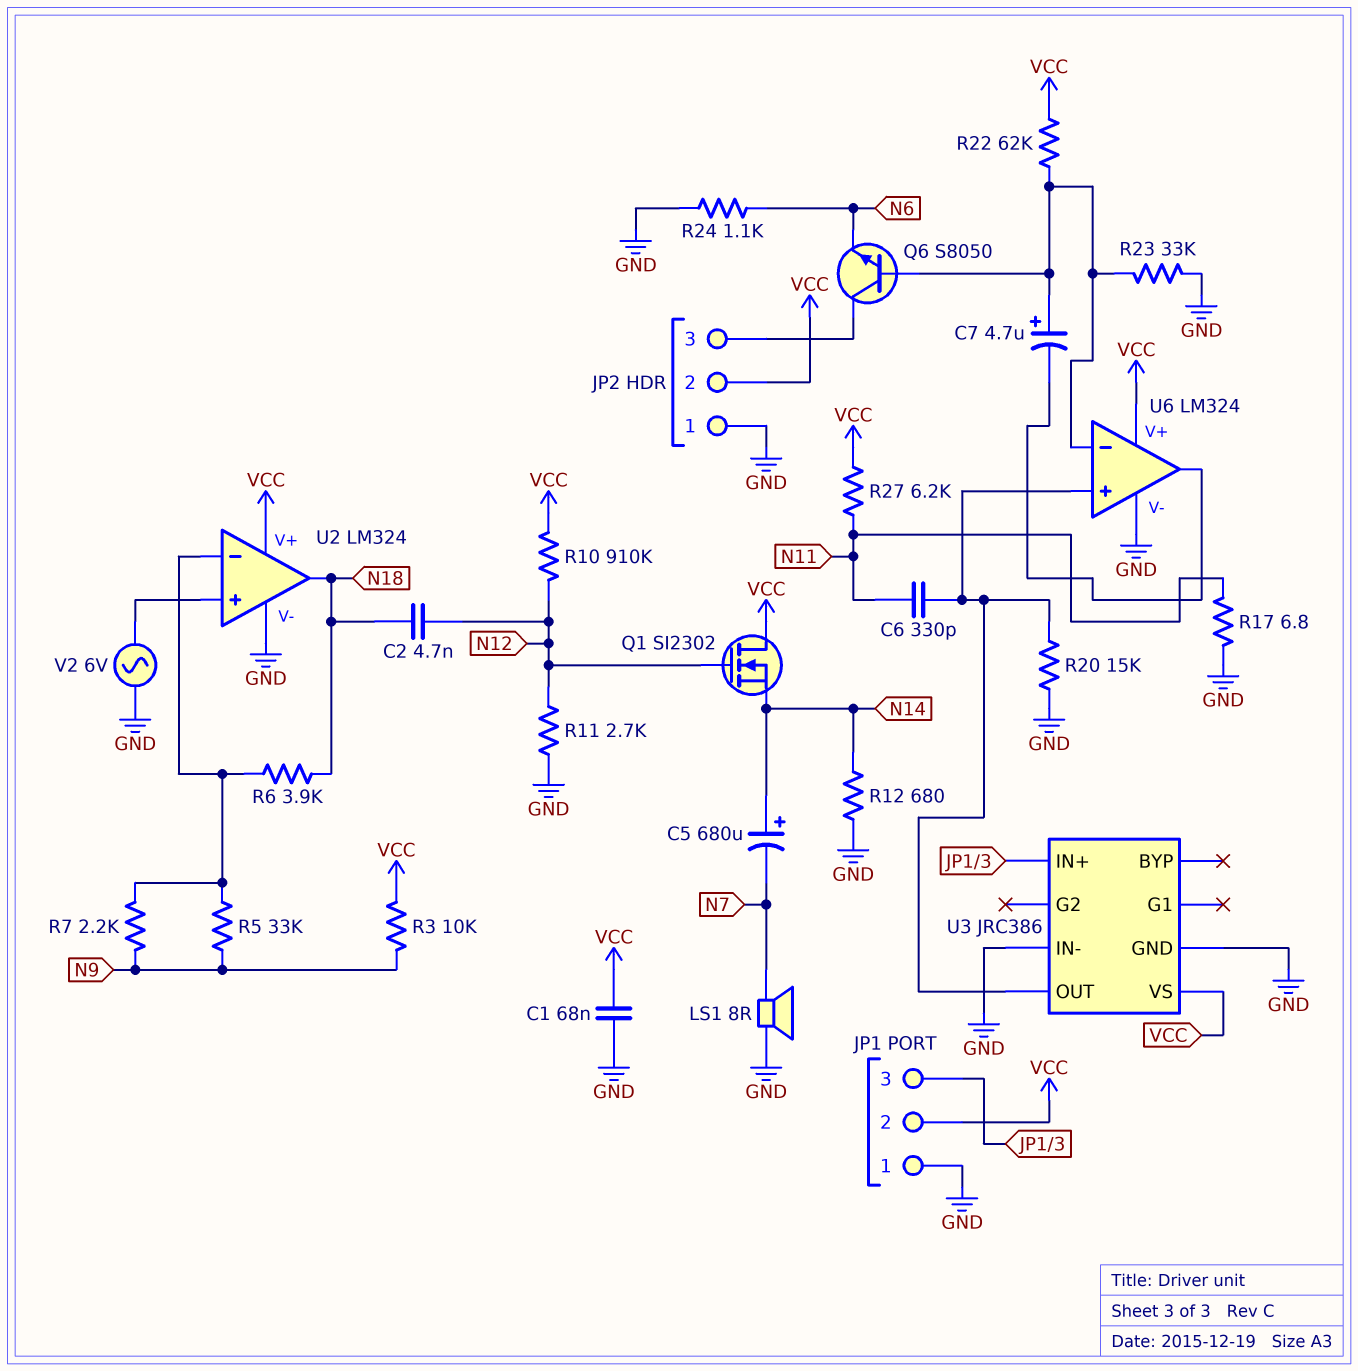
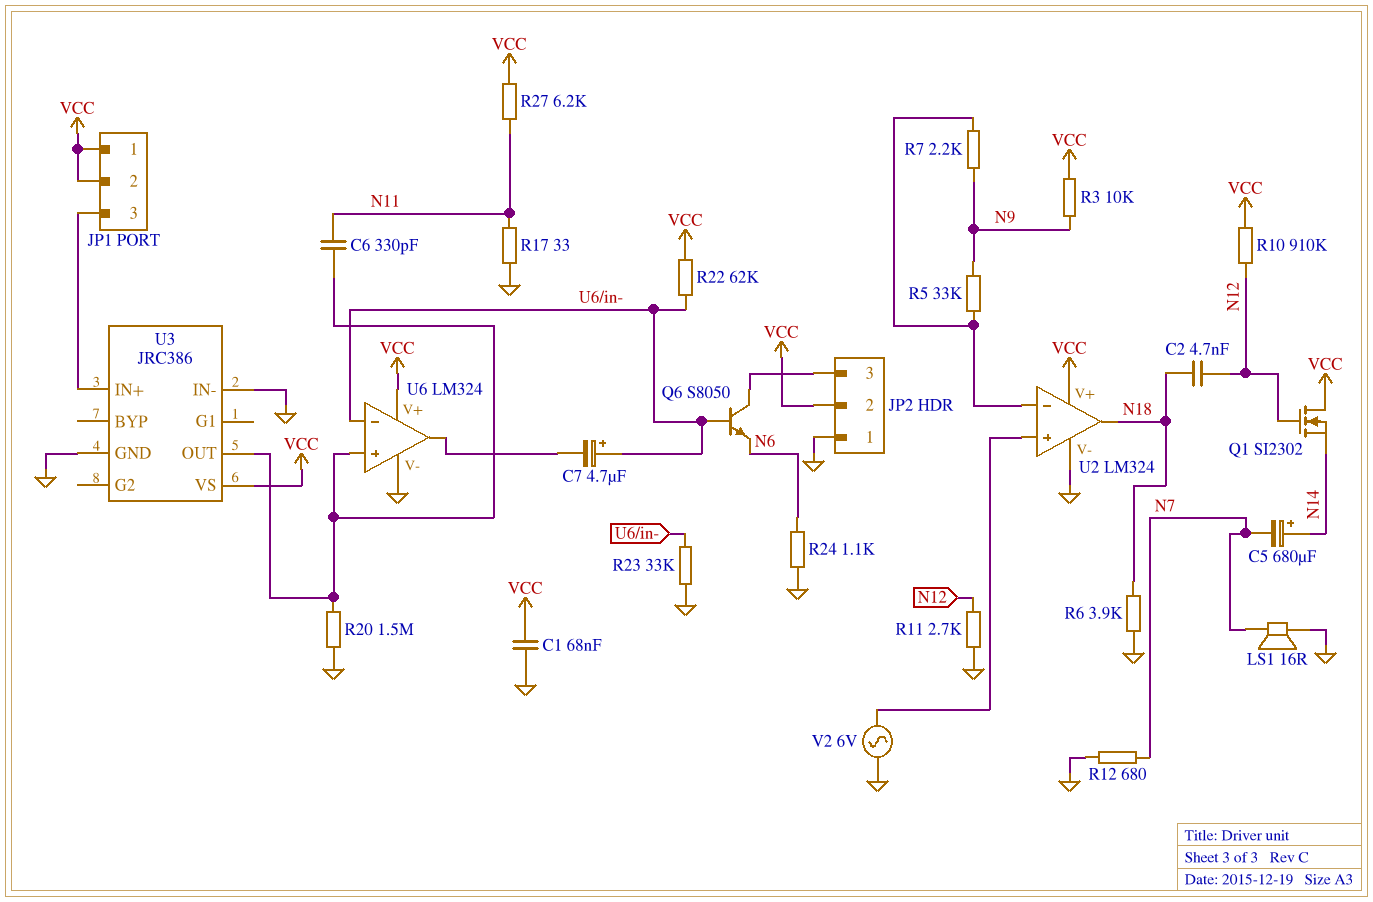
JP1 pin 1: GND -> VCC
LS1: speaker 8R (GND, N7) -> speaker 16R (GND, N7)
R6: 3.9k (N18, U2/in-) -> 3.9k (GND, N18)
R12: 680 (GND, N14) -> 680 (GND, N7)
R17: 6.8 (GND, N11) -> 33 (GND, N11)
R20: 15k (GND, U3/OUT) -> 1.5M (GND, U3/OUT)

